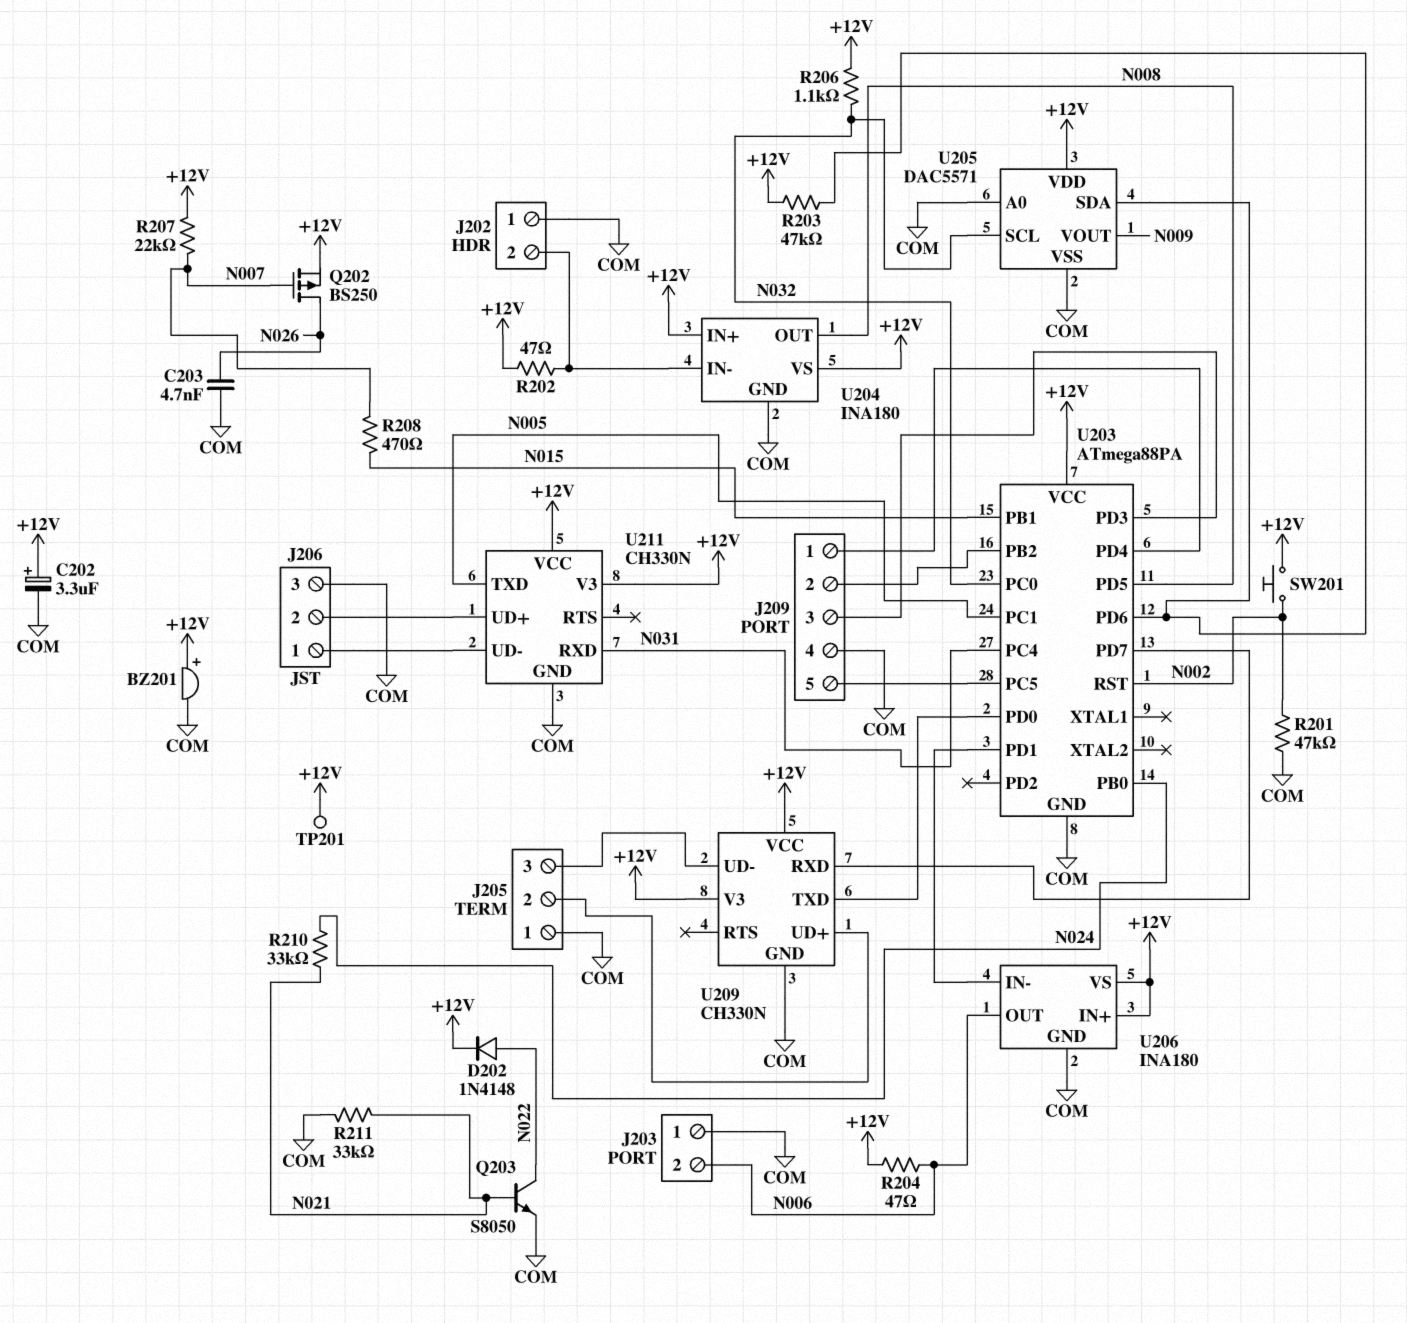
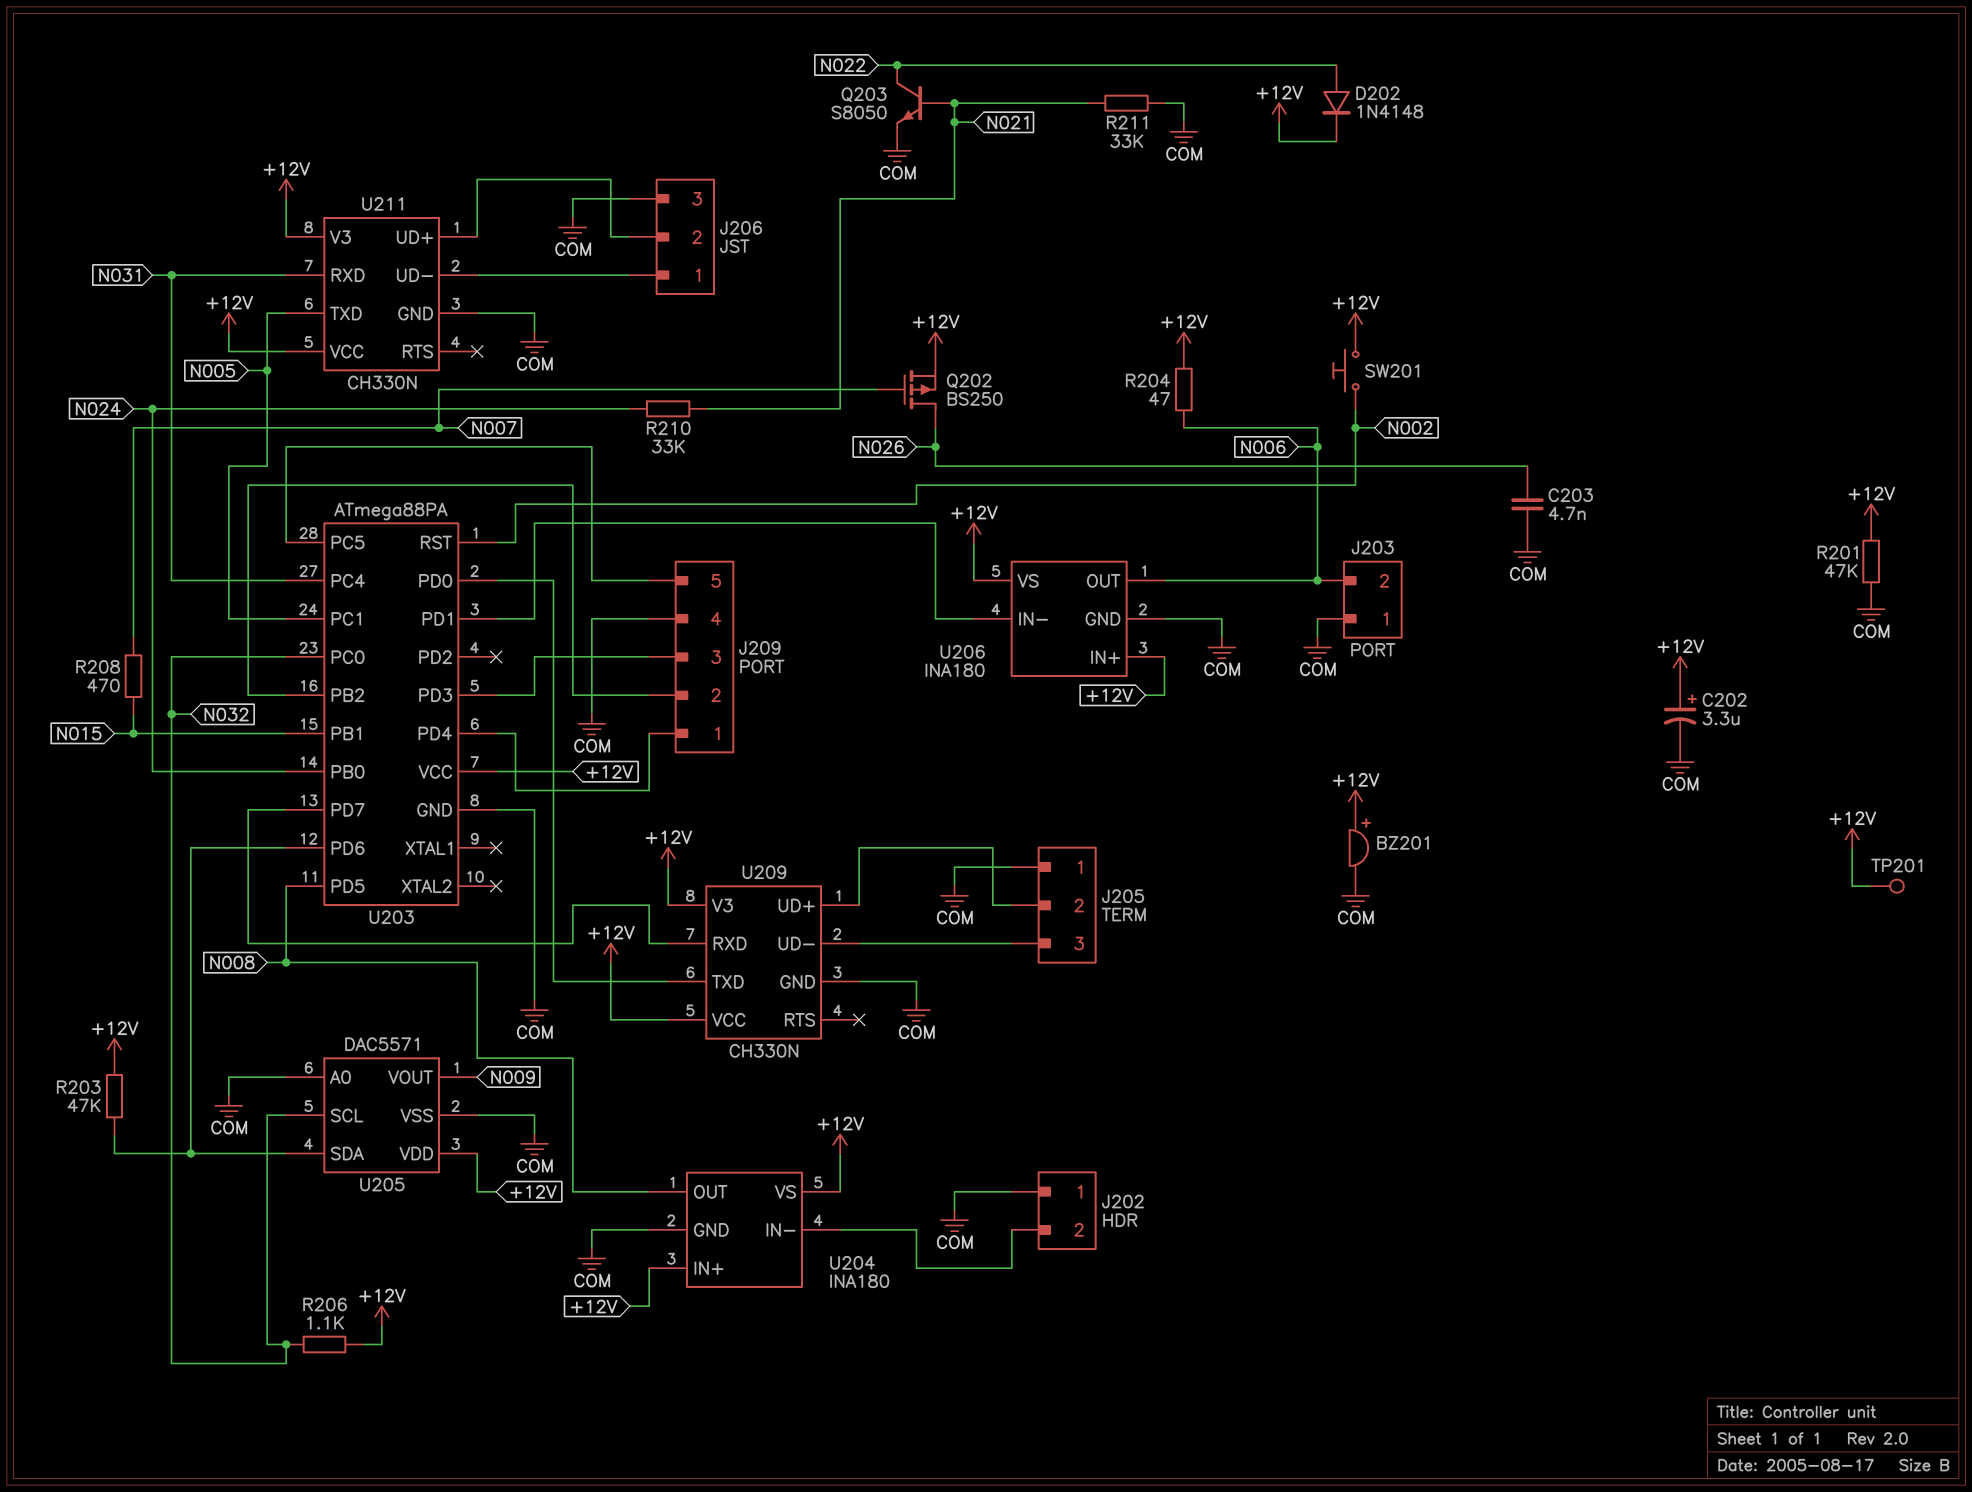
R201: 47k (COM, N002) -> 47k (+12V, COM)
R202: 47 (+12V, J202/2) -> none
R207: 22k (+12V, N007) -> none

